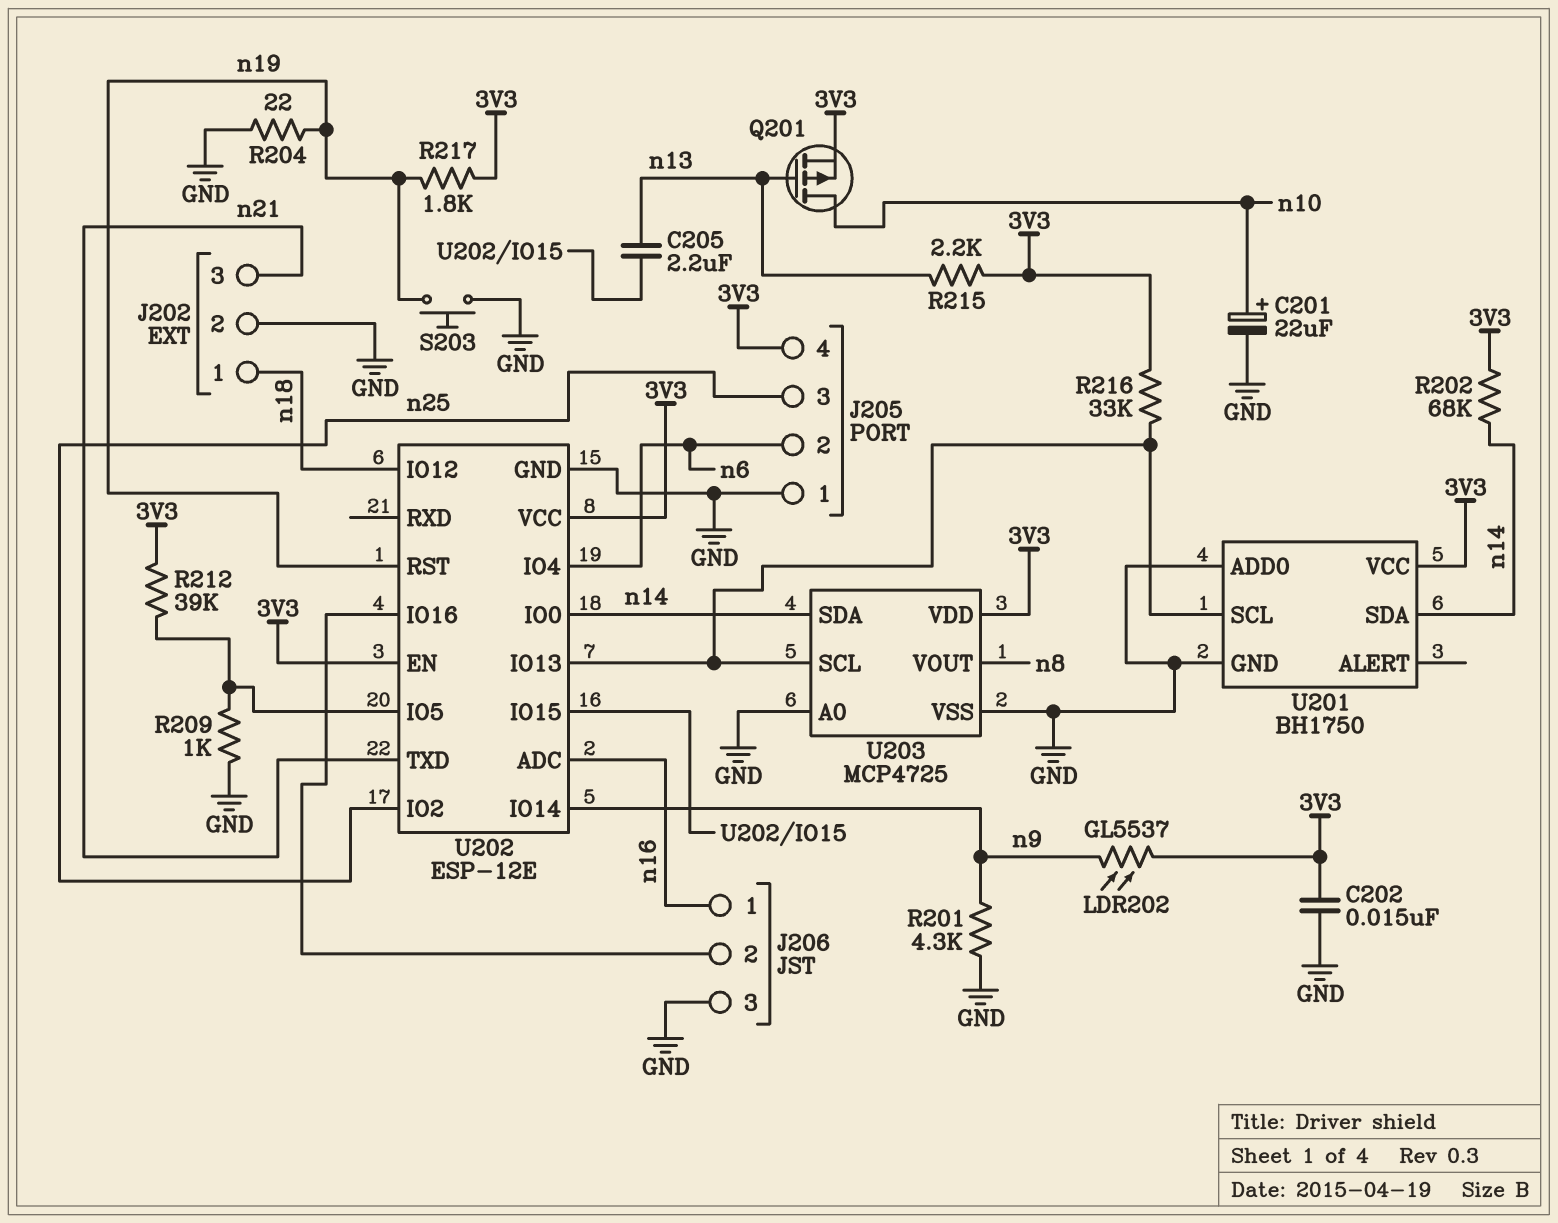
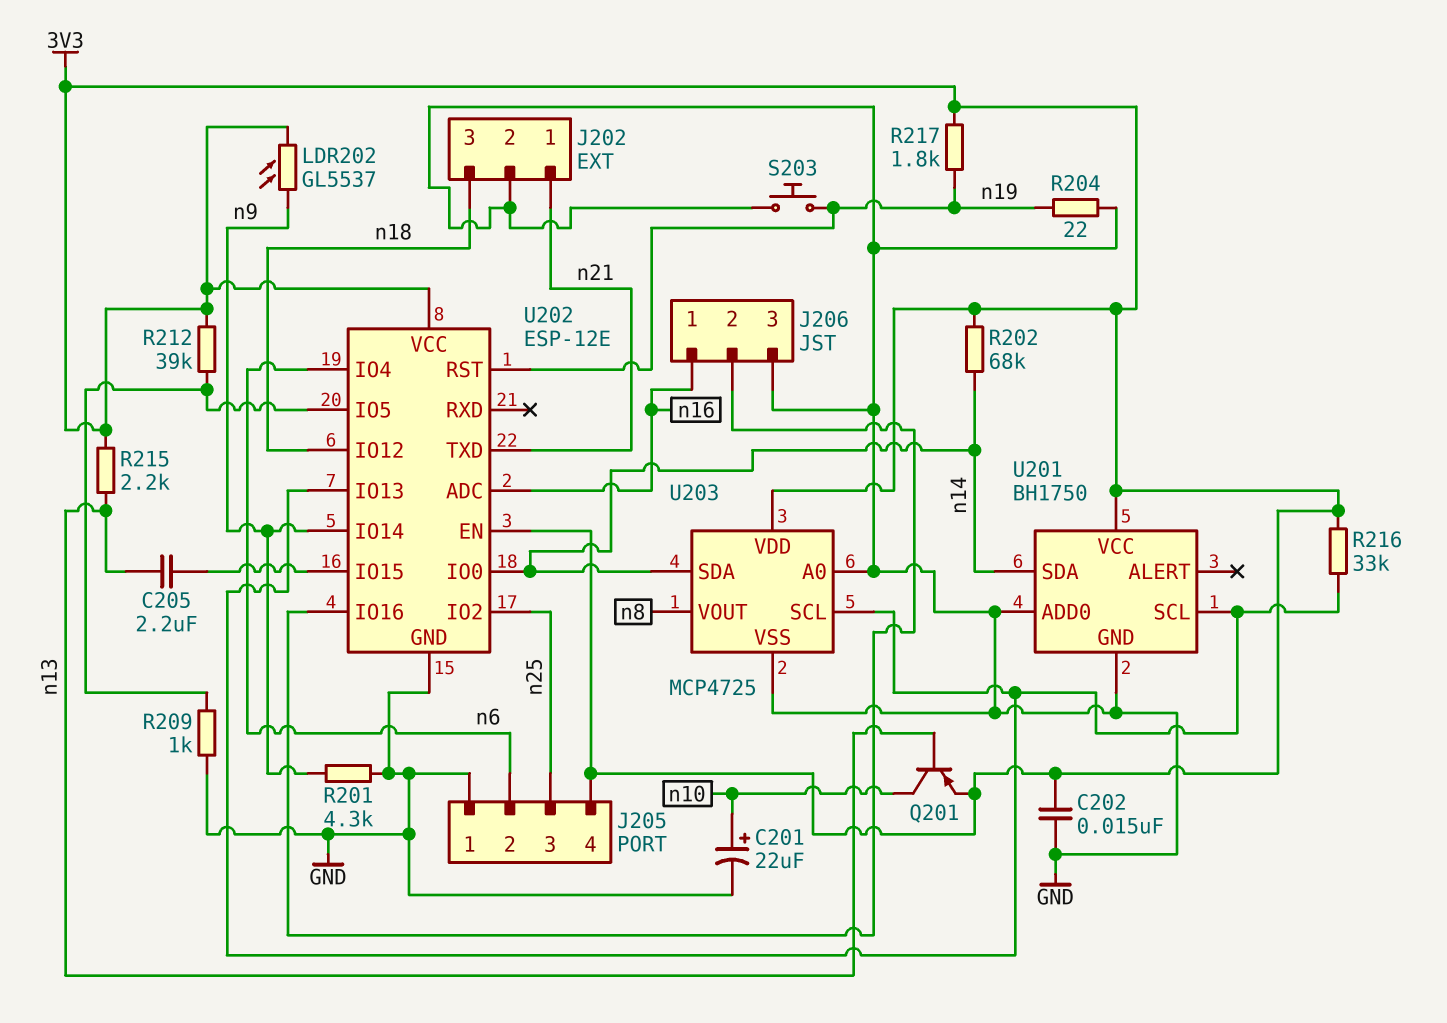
J202 pin 1: n18 -> n21
J202 pin 3: n21 -> n18
Q201: PMOS (G n13, D n10, S 3V3) -> PNP (B n13, C n10, E 3V3)

